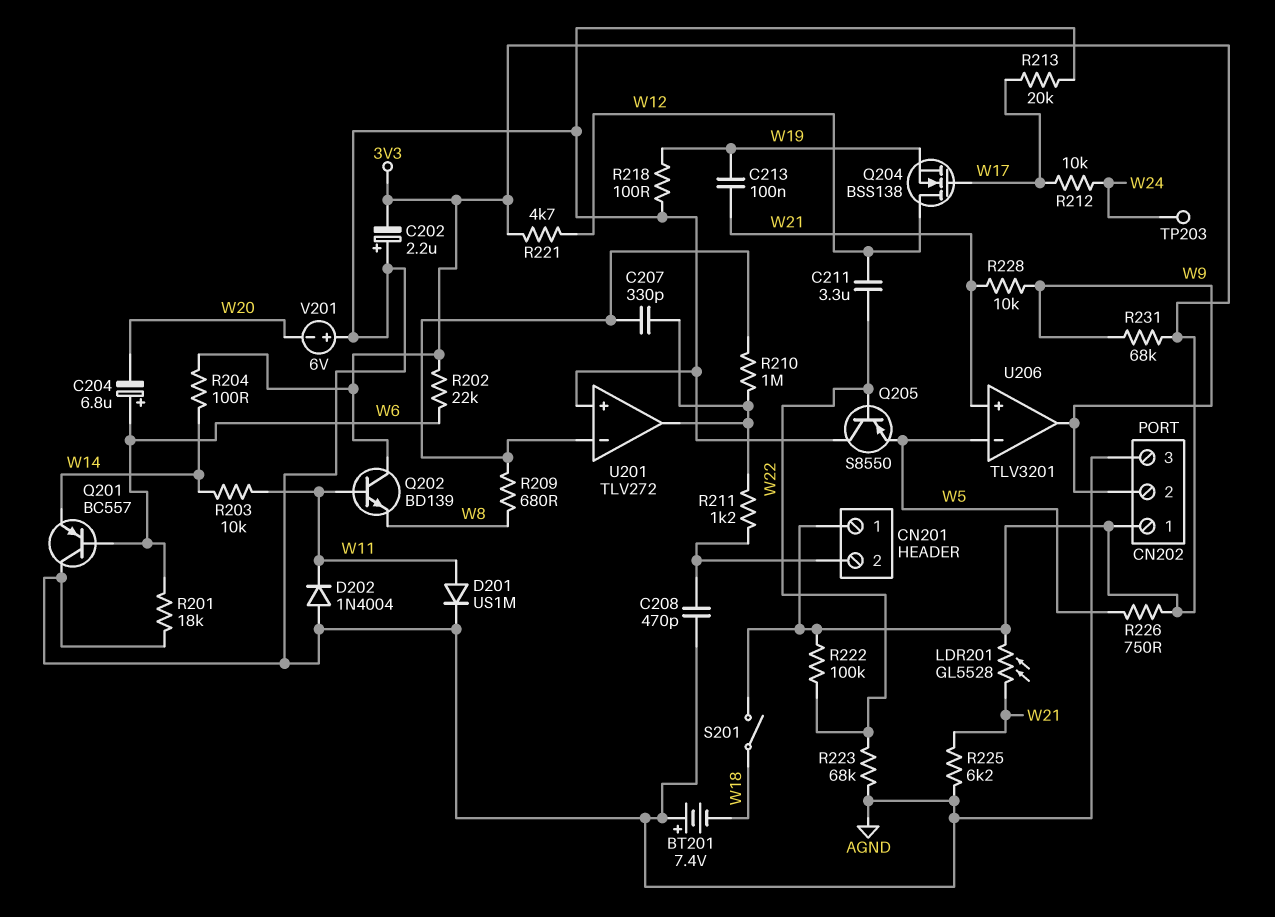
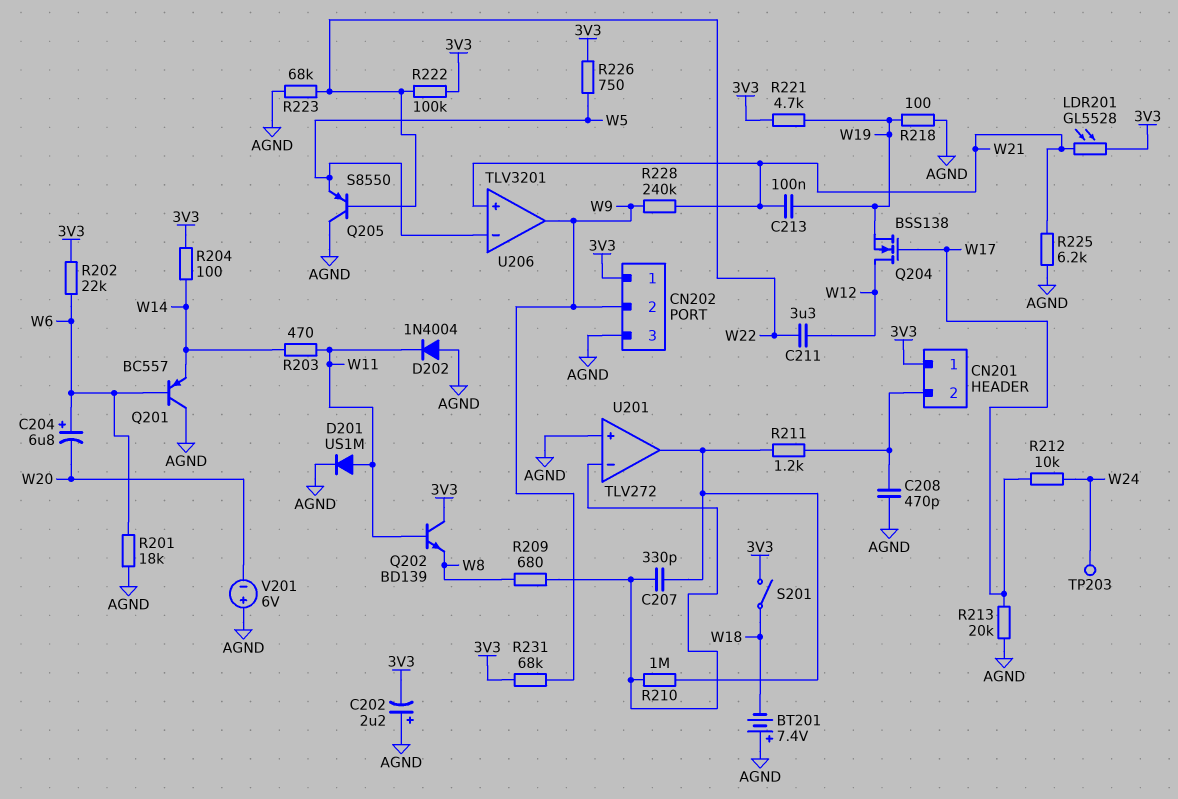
R203: 10k (W11, W14) -> 470 (W11, W14)
R221: 4.7k (3V3, W12) -> 4.7k (3V3, W19)
R228: 10k (W9, W21) -> 240k (W9, W21)

